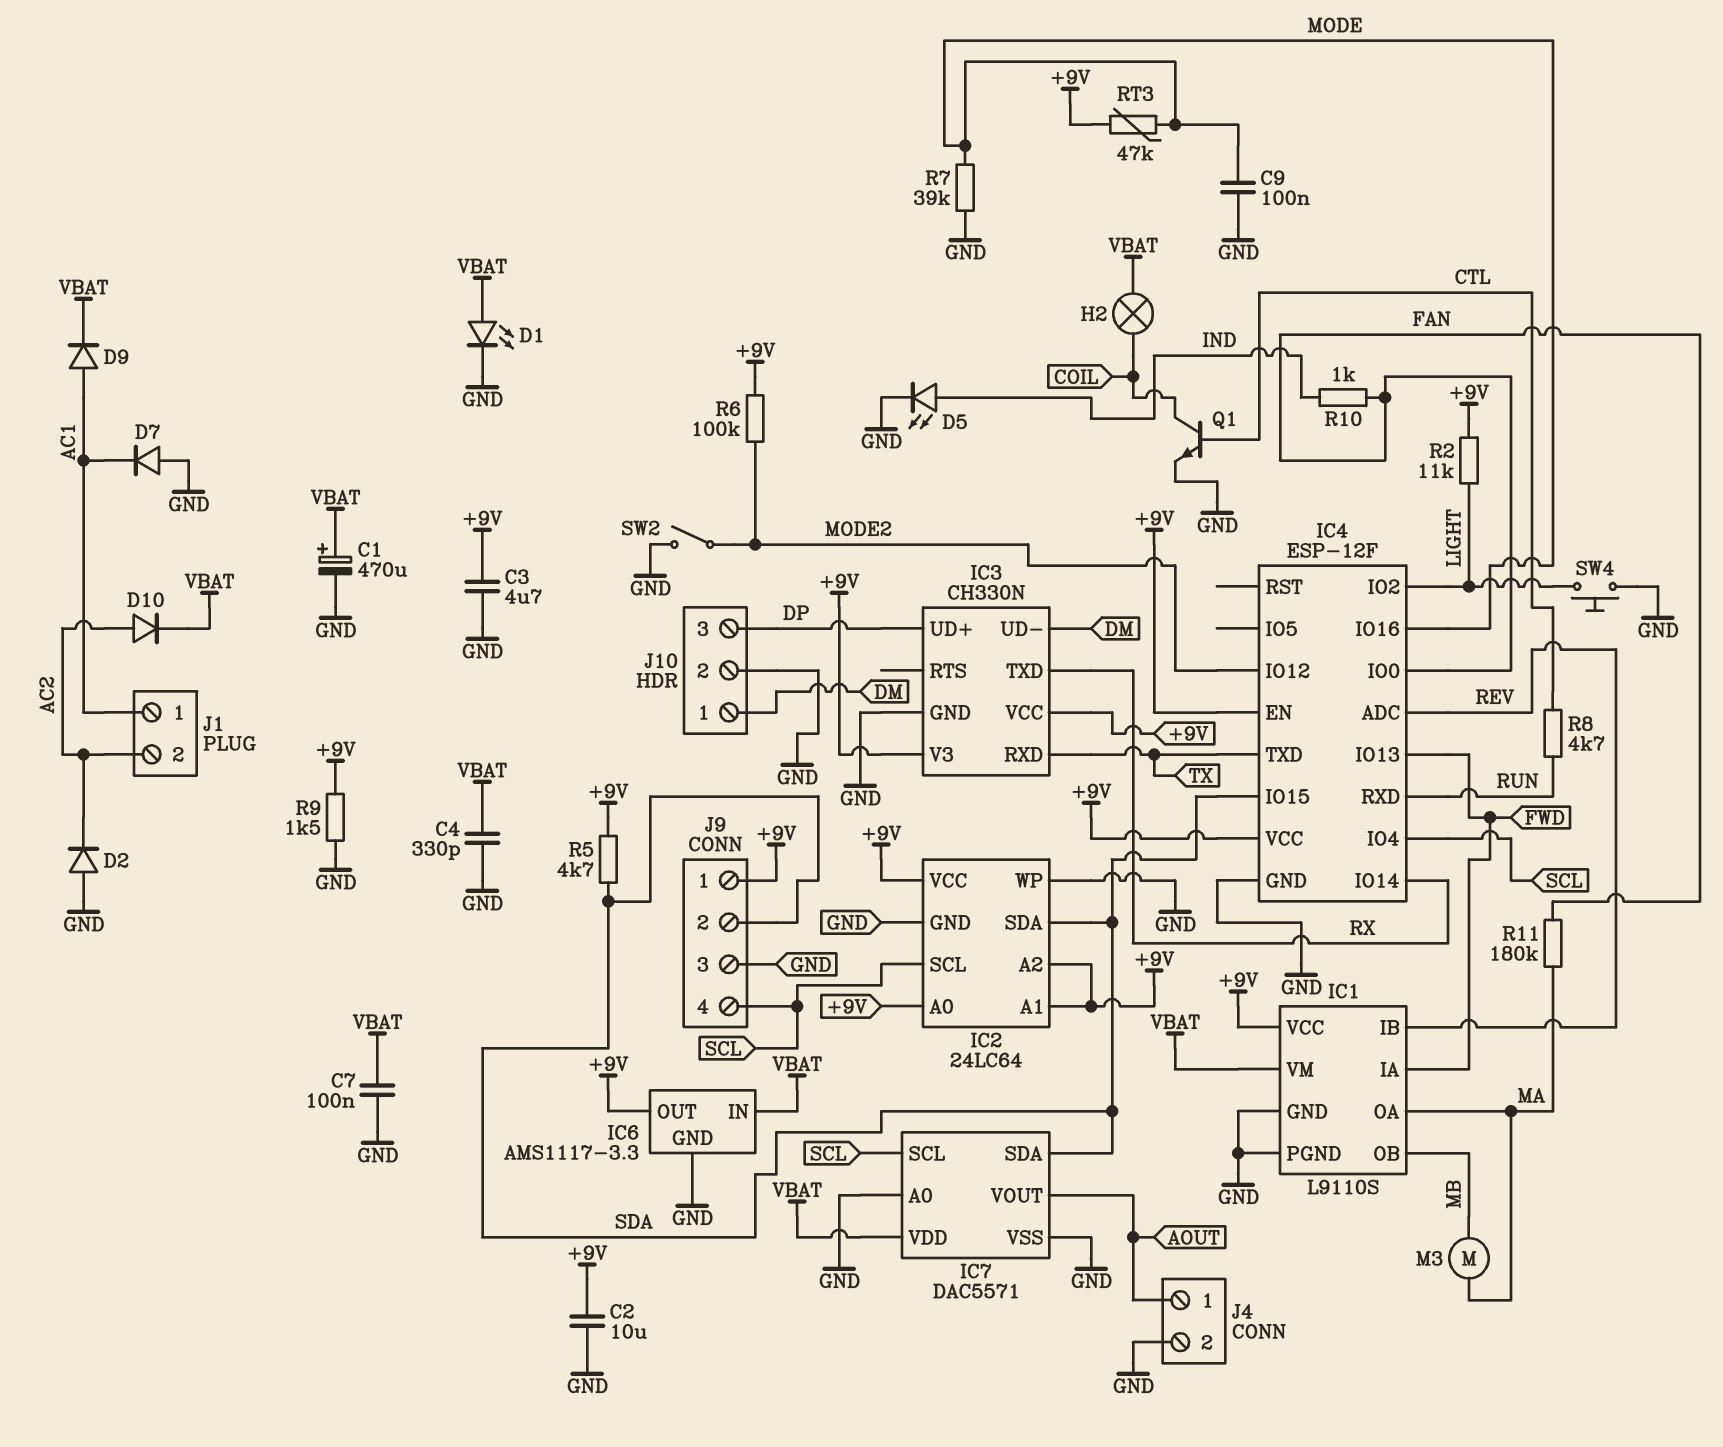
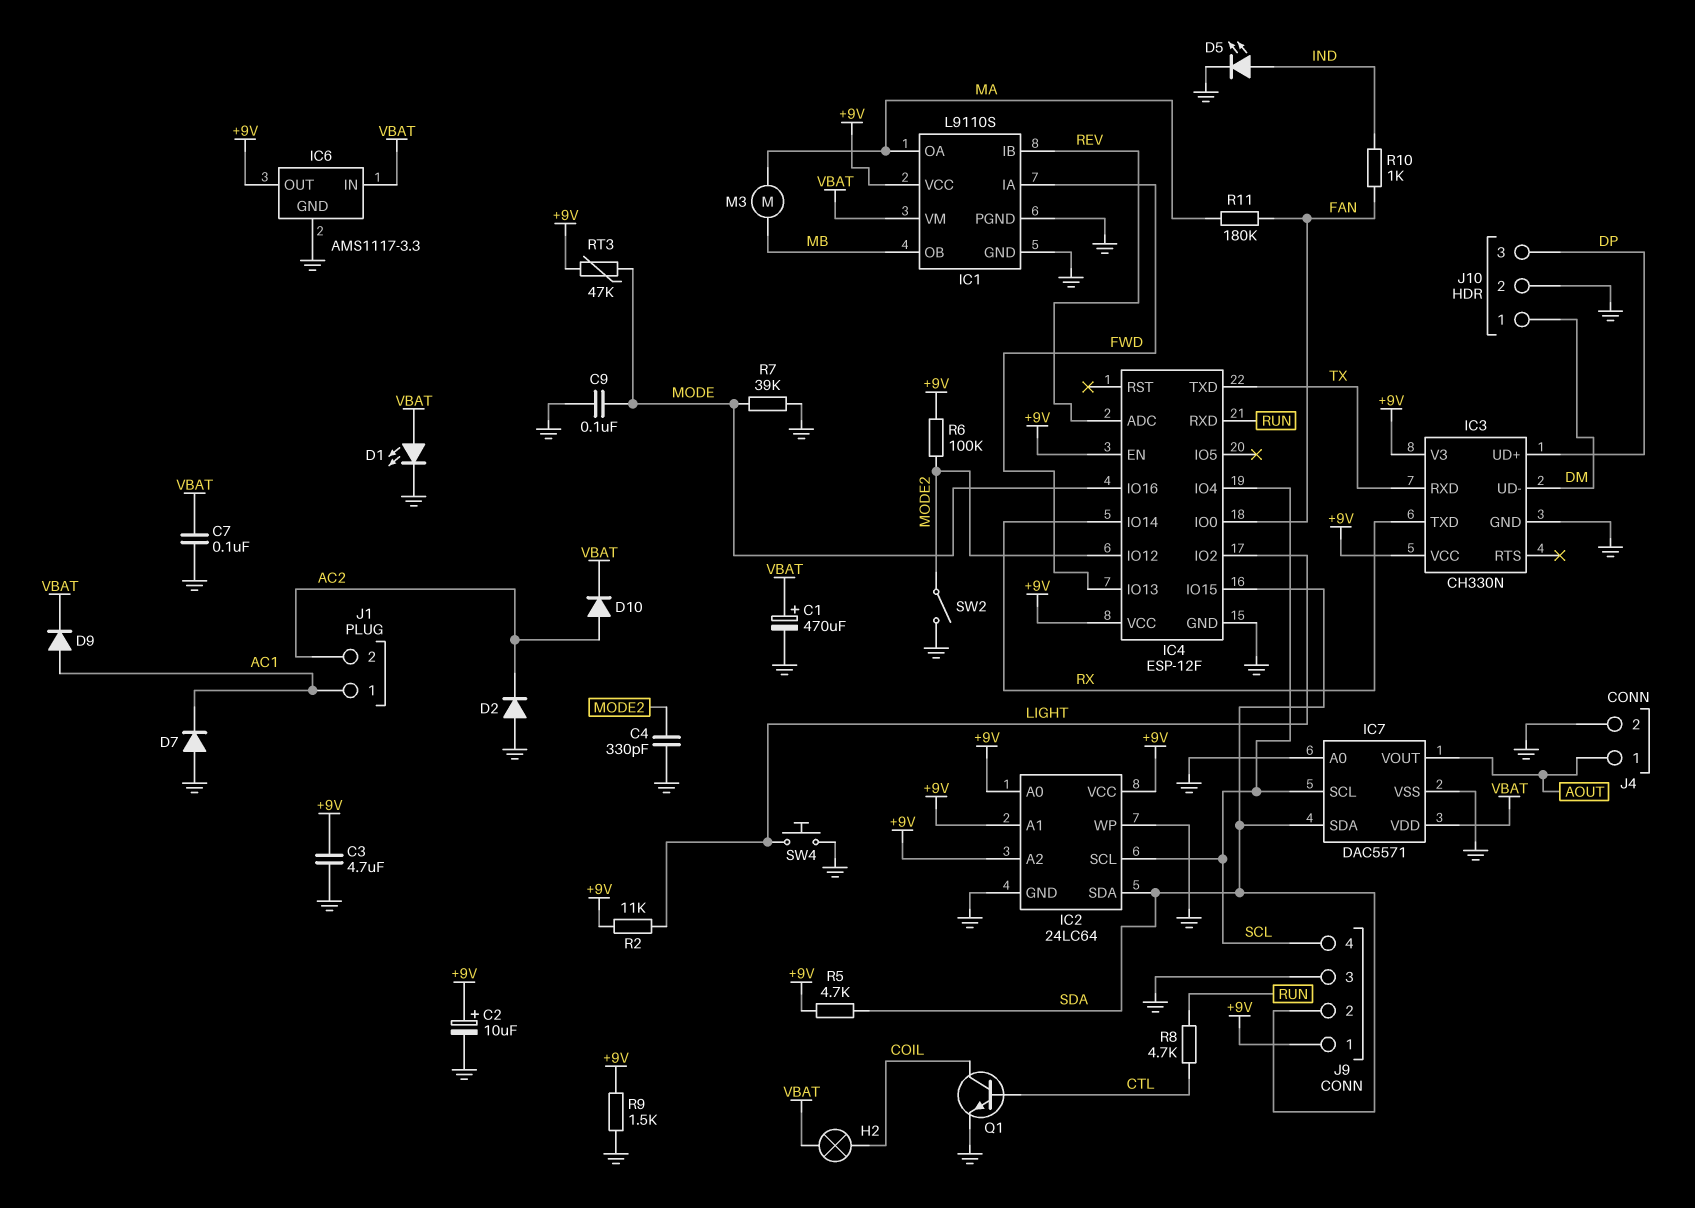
C2: 10uF (+9V, GND) -> 10uF (plus +9V, minus GND)
C4: 330pF (GND, VBAT) -> 330pF (GND, MODE2)

